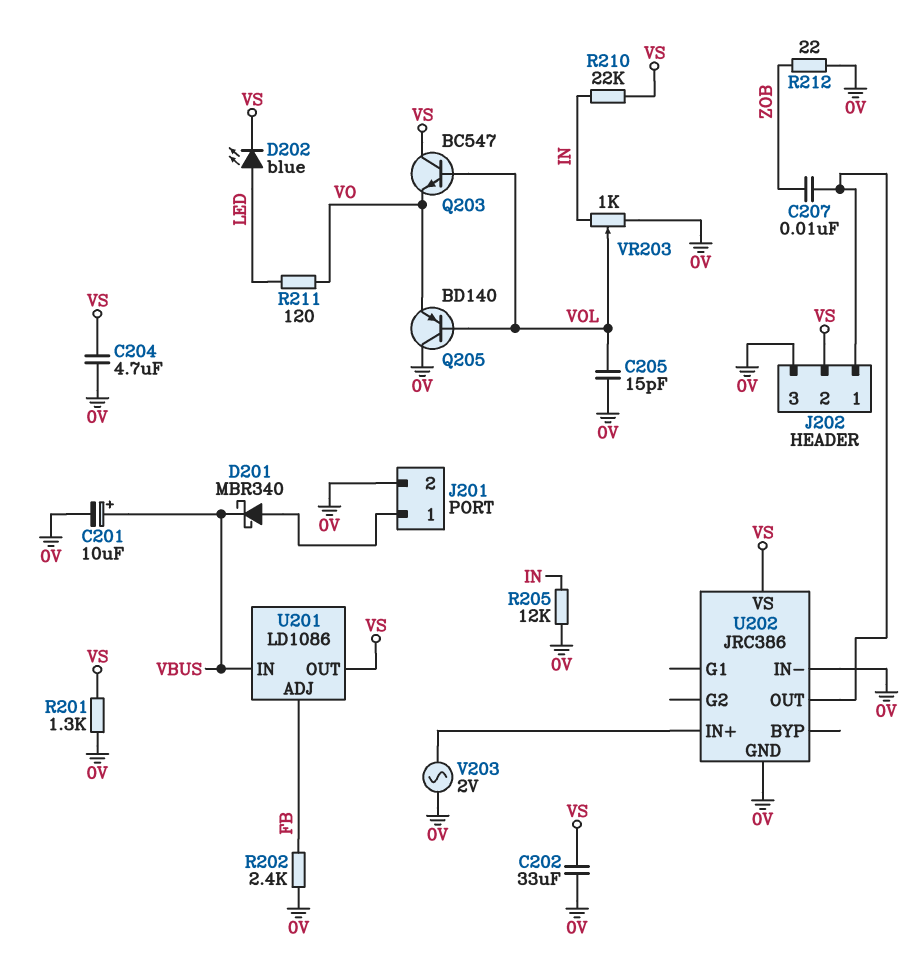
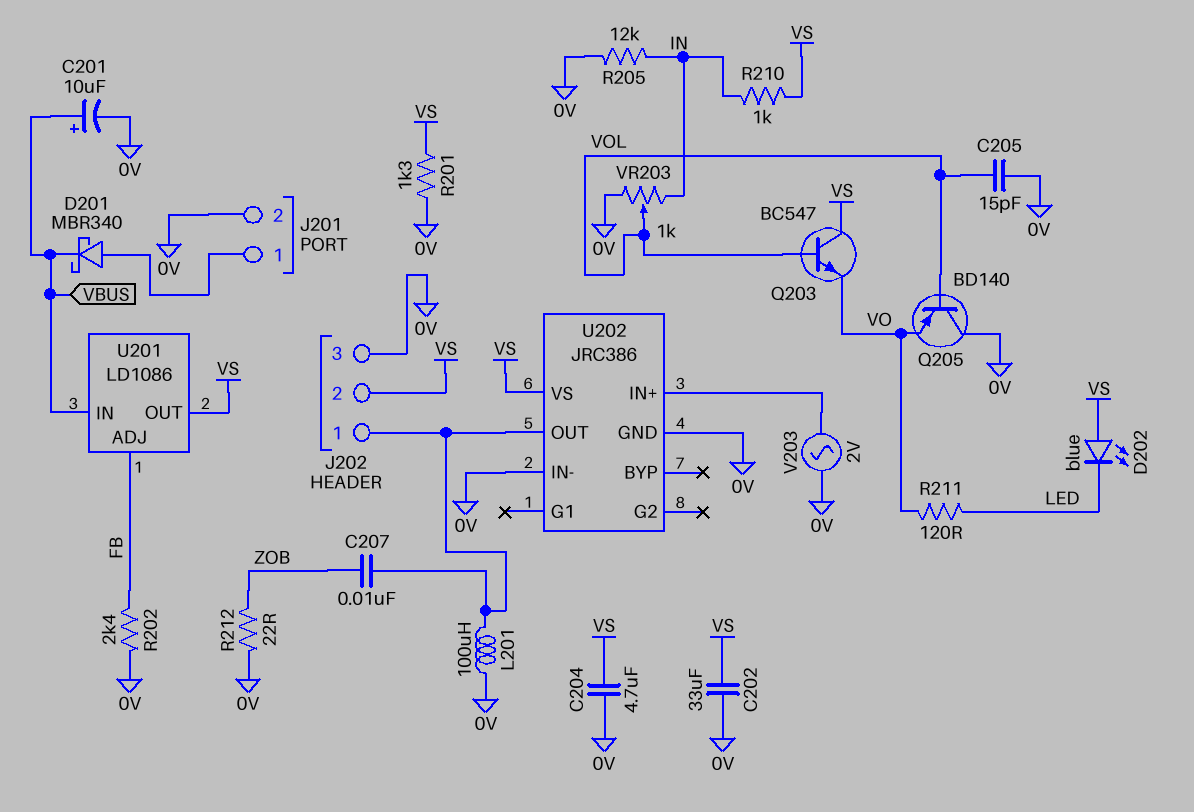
D202: LED blue (A LED, K VS) -> LED blue (A VS, K LED)
L201: none -> 100uH (0V, J202/1)
R210: 22k (IN, VS) -> 1k (IN, VS)

